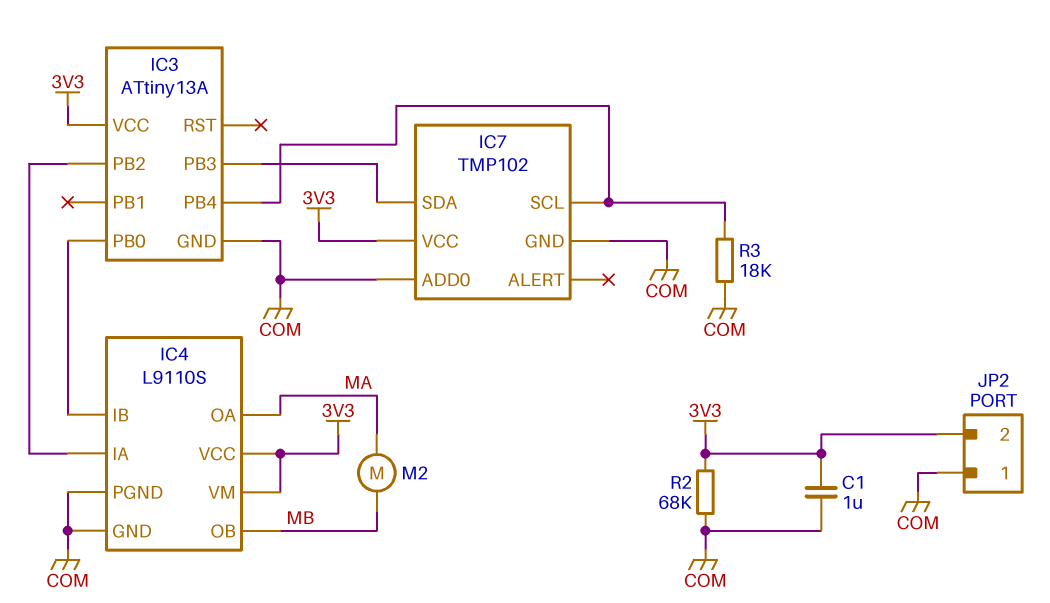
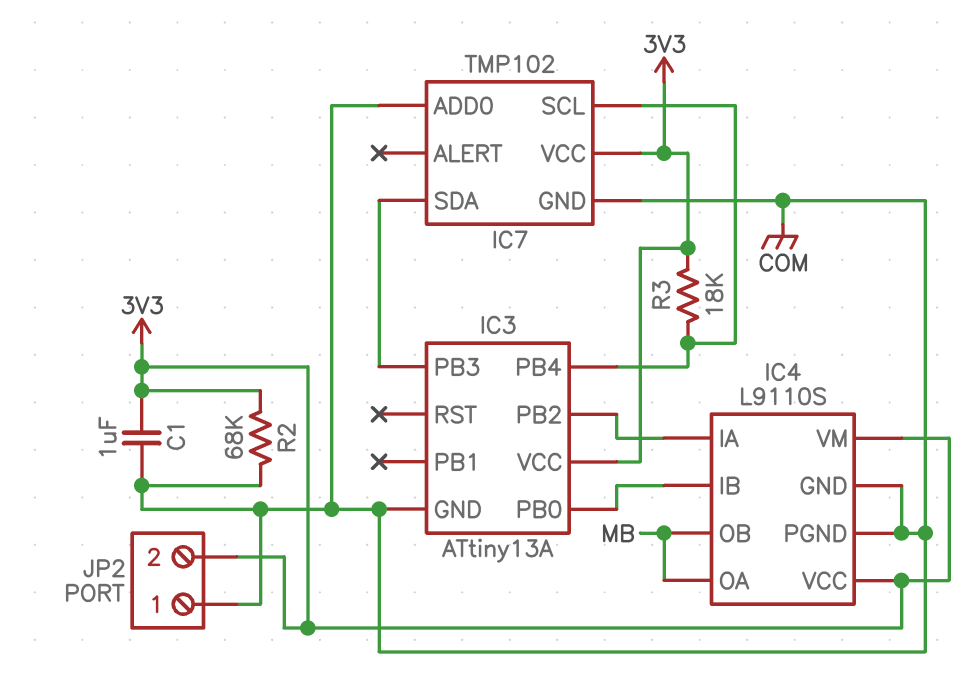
IC4 pin OA: MA -> MB
M2: motor (MA, MB) -> none
R3: 18k (COM, IC3/PB4) -> 18k (3V3, IC3/PB4)

